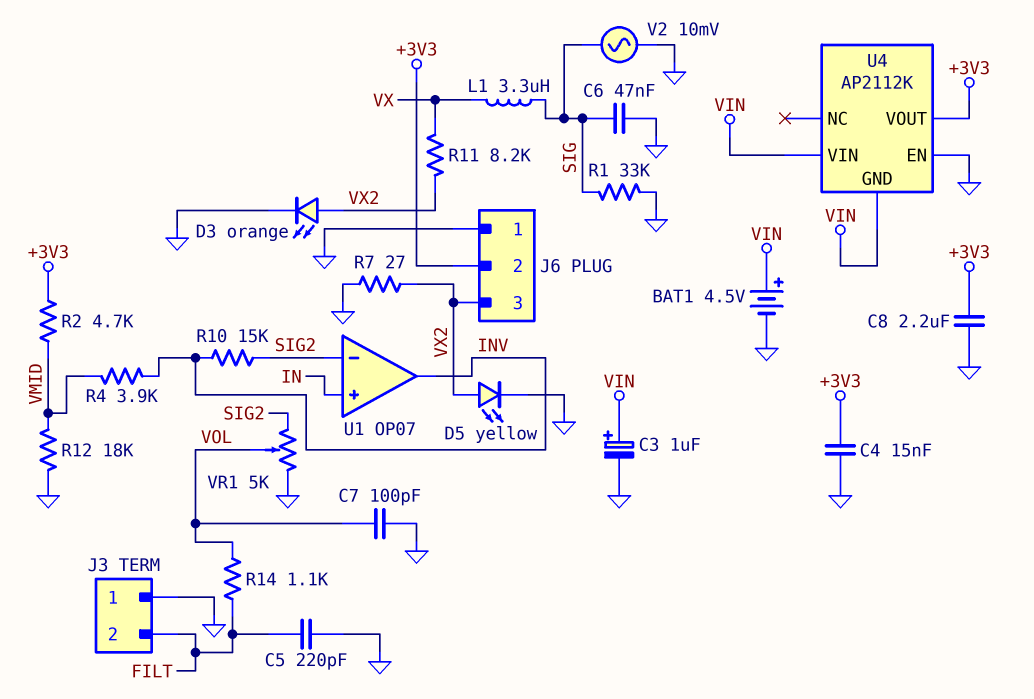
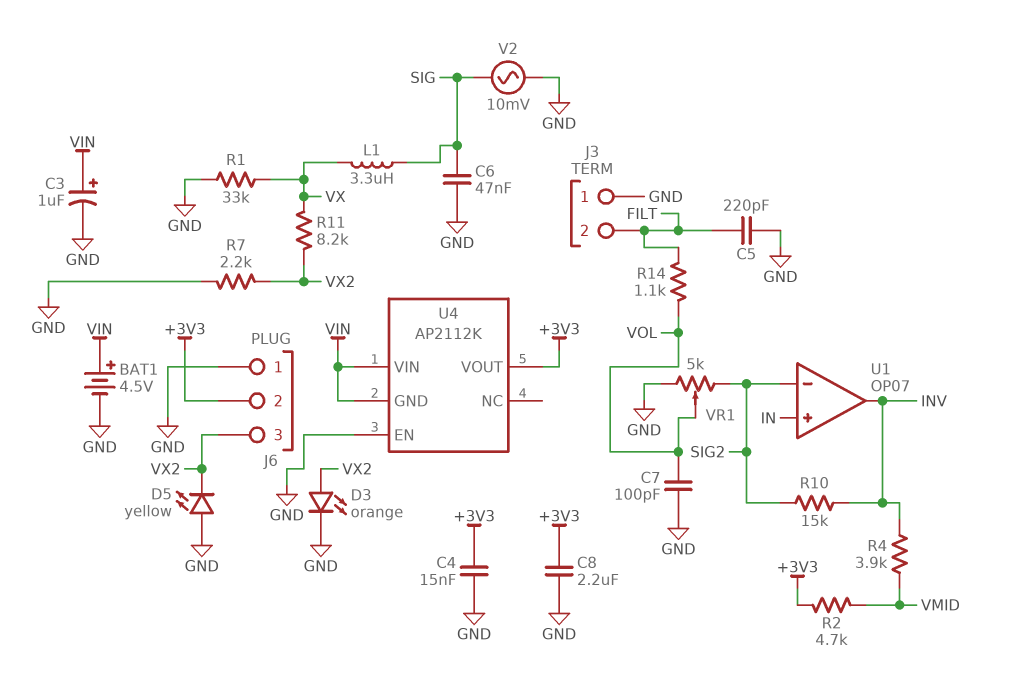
D5: LED yellow (A VX2, K GND) -> LED yellow (A GND, K VX2)
R1: 33k (GND, SIG) -> 33k (GND, VX)
R7: 27 (GND, VX2) -> 2.2k (GND, VX2)
R12: 18k (GND, VMID) -> none

